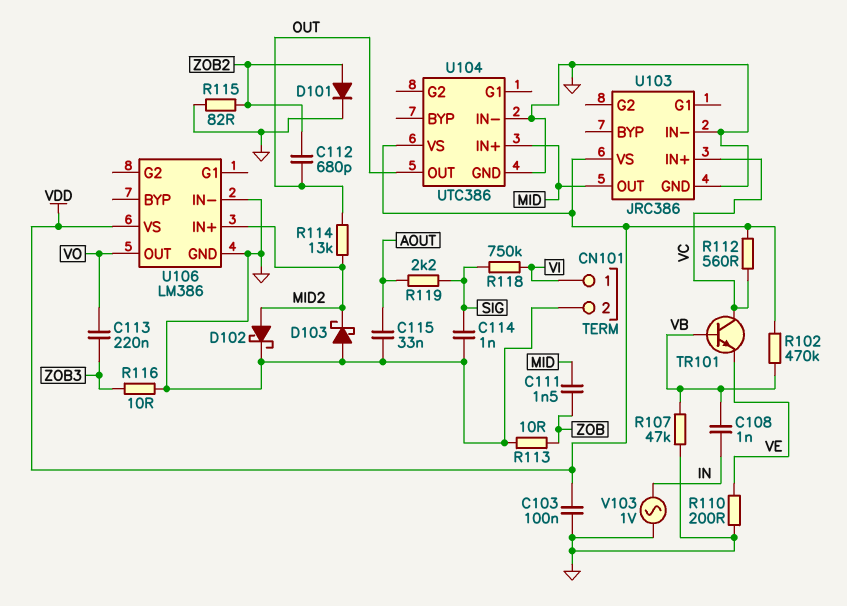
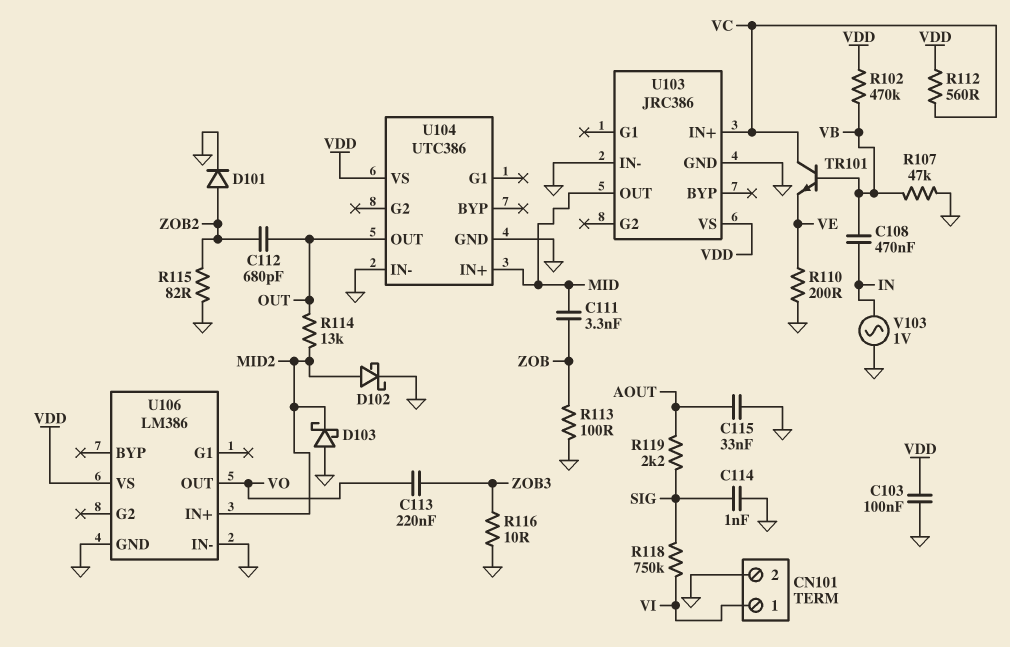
C108: 1nF (IN, VB) -> 470nF (IN, VB)
C111: 1.5nF (MID, ZOB) -> 3.3nF (MID, ZOB)
R113: 10 (GND, ZOB) -> 100 (GND, ZOB)

